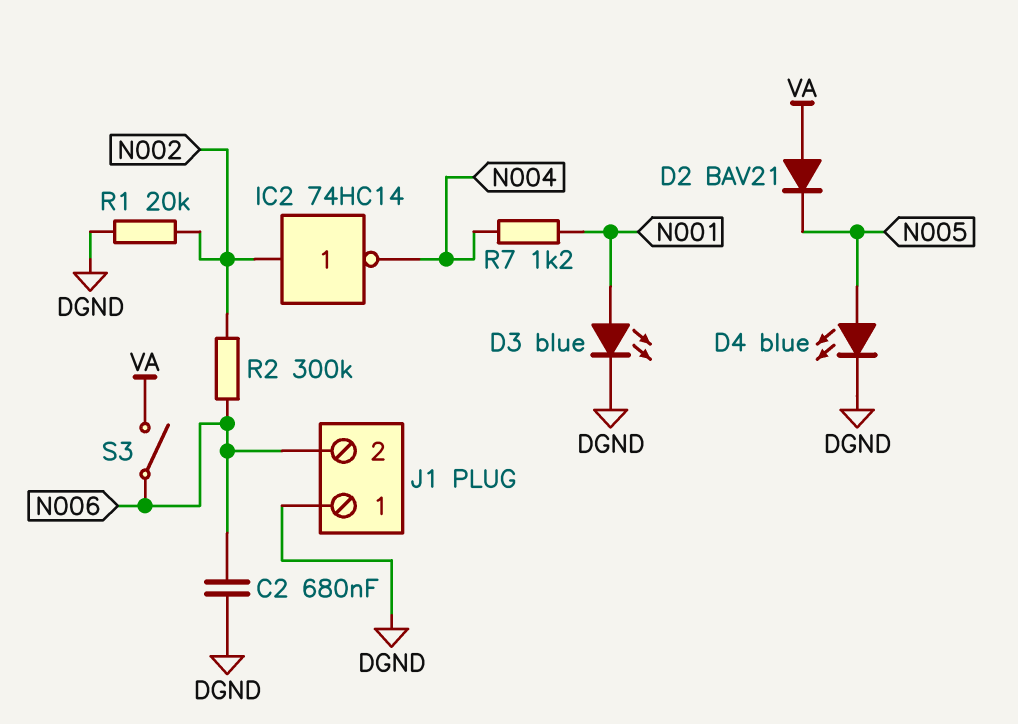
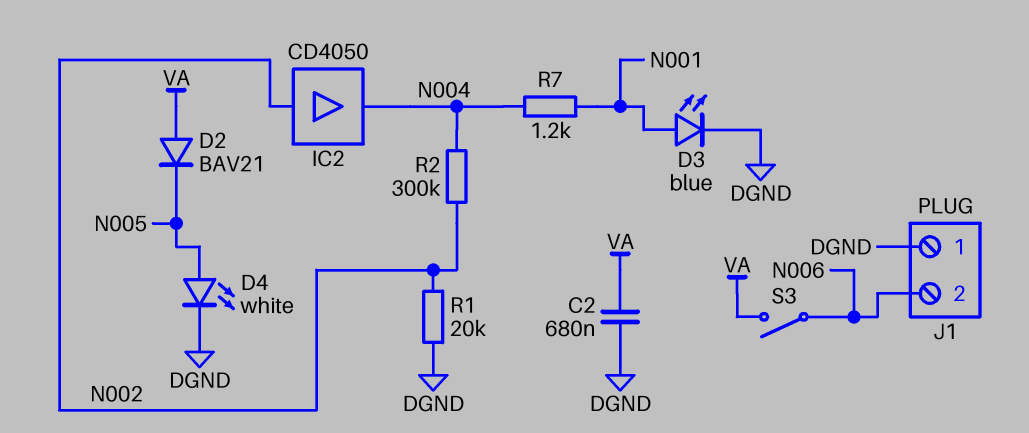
C2: 680nF (DGND, N006) -> 680nF (DGND, VA)
D4: LED blue (A N005, K DGND) -> LED white (A N005, K DGND)
IC2: NOT 74HC14 (in N002, out N004) -> buffer CD4050 (in N002, out N004)
R2: 300k (N002, N006) -> 300k (N002, N004)

